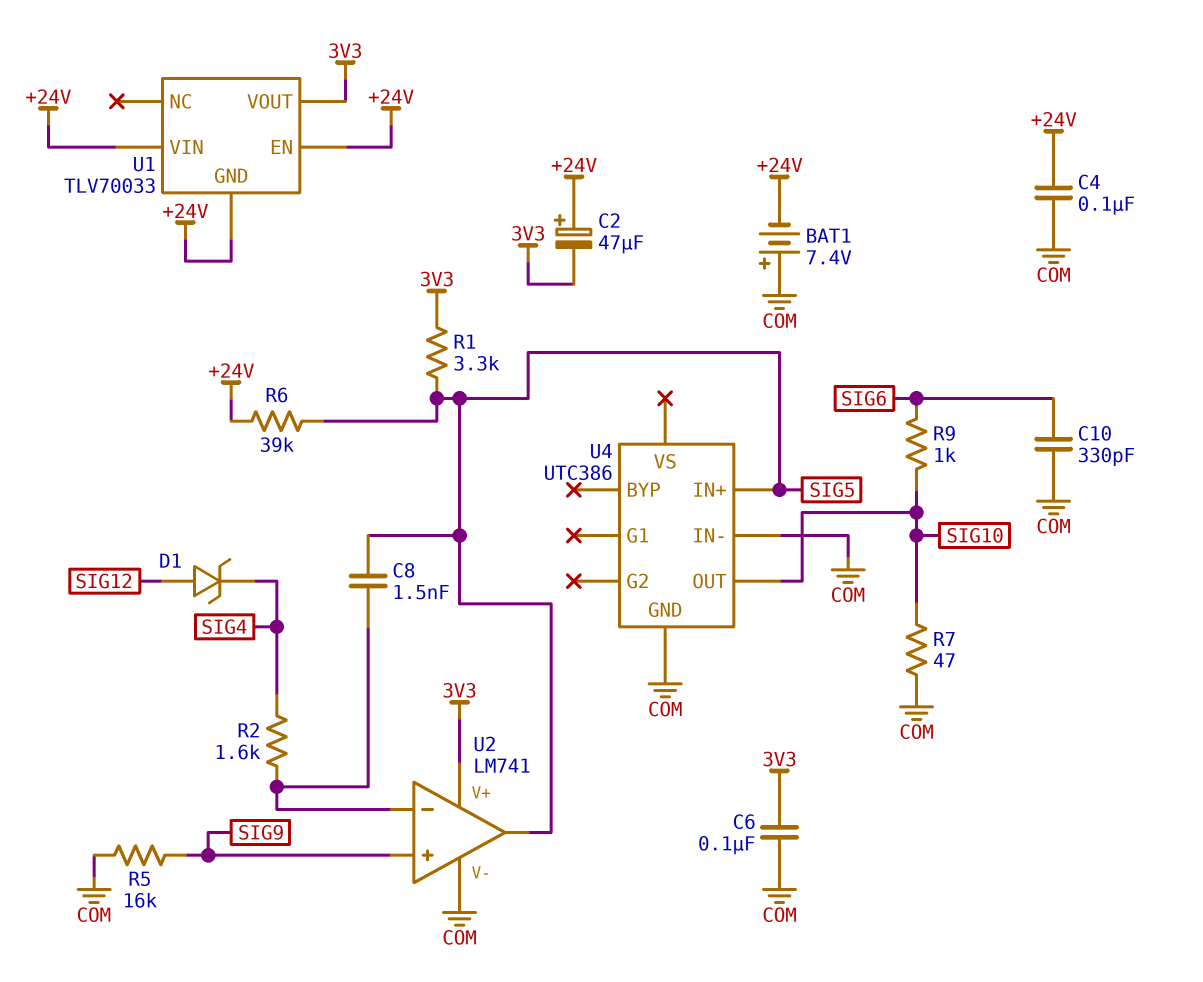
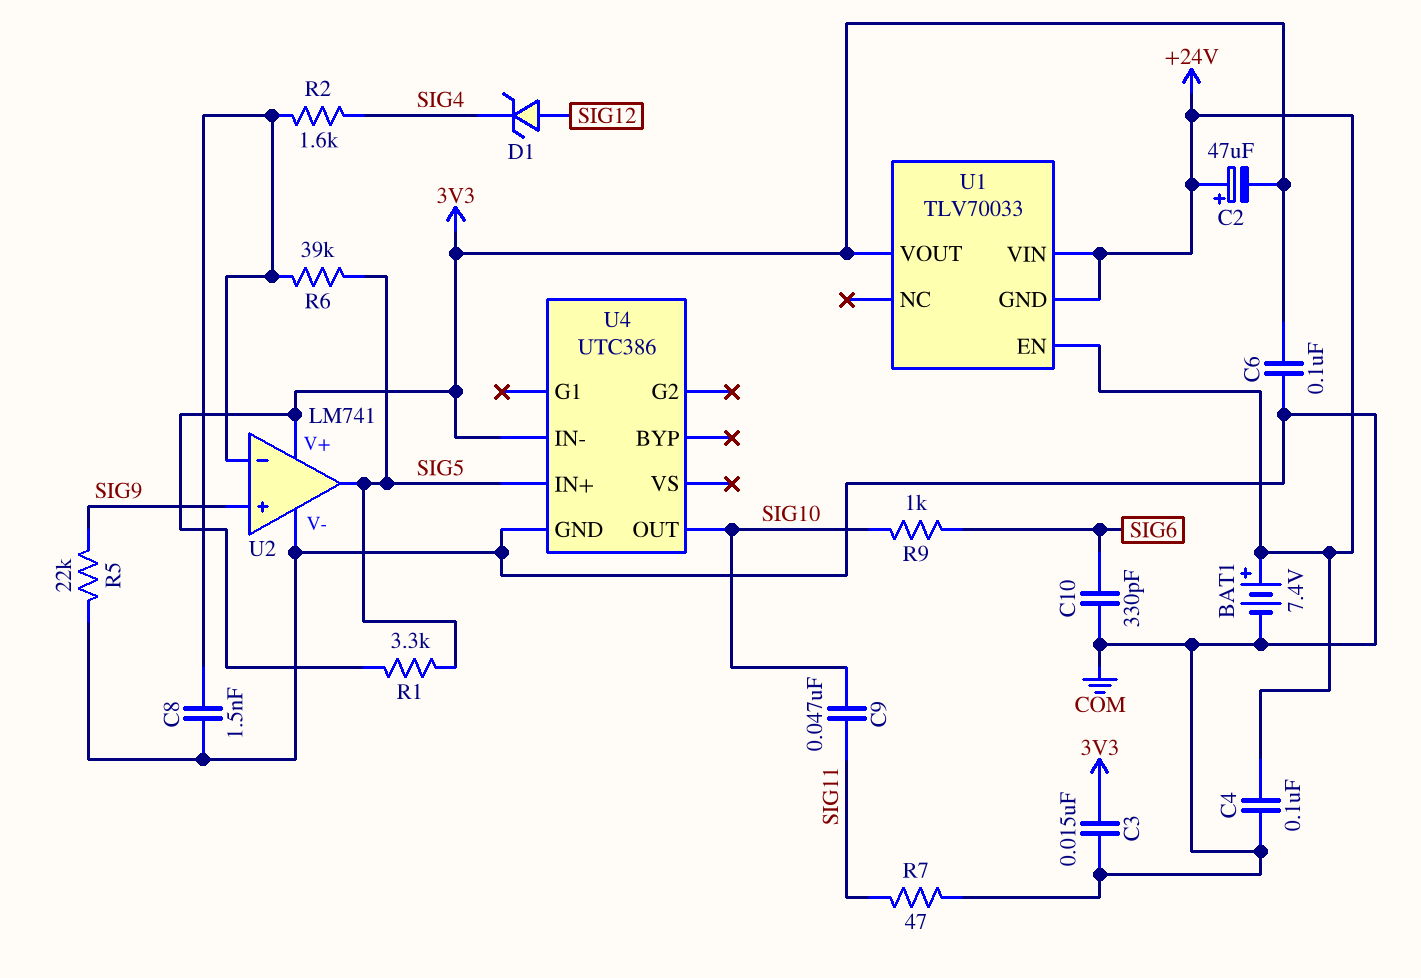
BAT1: 7.4V (plus COM, minus +24V) -> 7.4V (plus +24V, minus COM)
C3: none -> 15nF (3V3, COM)
C8: 1.5nF (SIG5, U2/in-) -> 1.5nF (COM, U2/in-)
C9: none -> 47nF (SIG10, SIG11)
R5: 16k (COM, SIG9) -> 22k (COM, SIG9)
R6: 39k (+24V, SIG5) -> 39k (SIG5, U2/in-)
R7: 47 (COM, SIG10) -> 47 (COM, SIG11)
U4 pin IN-: COM -> 3V3

